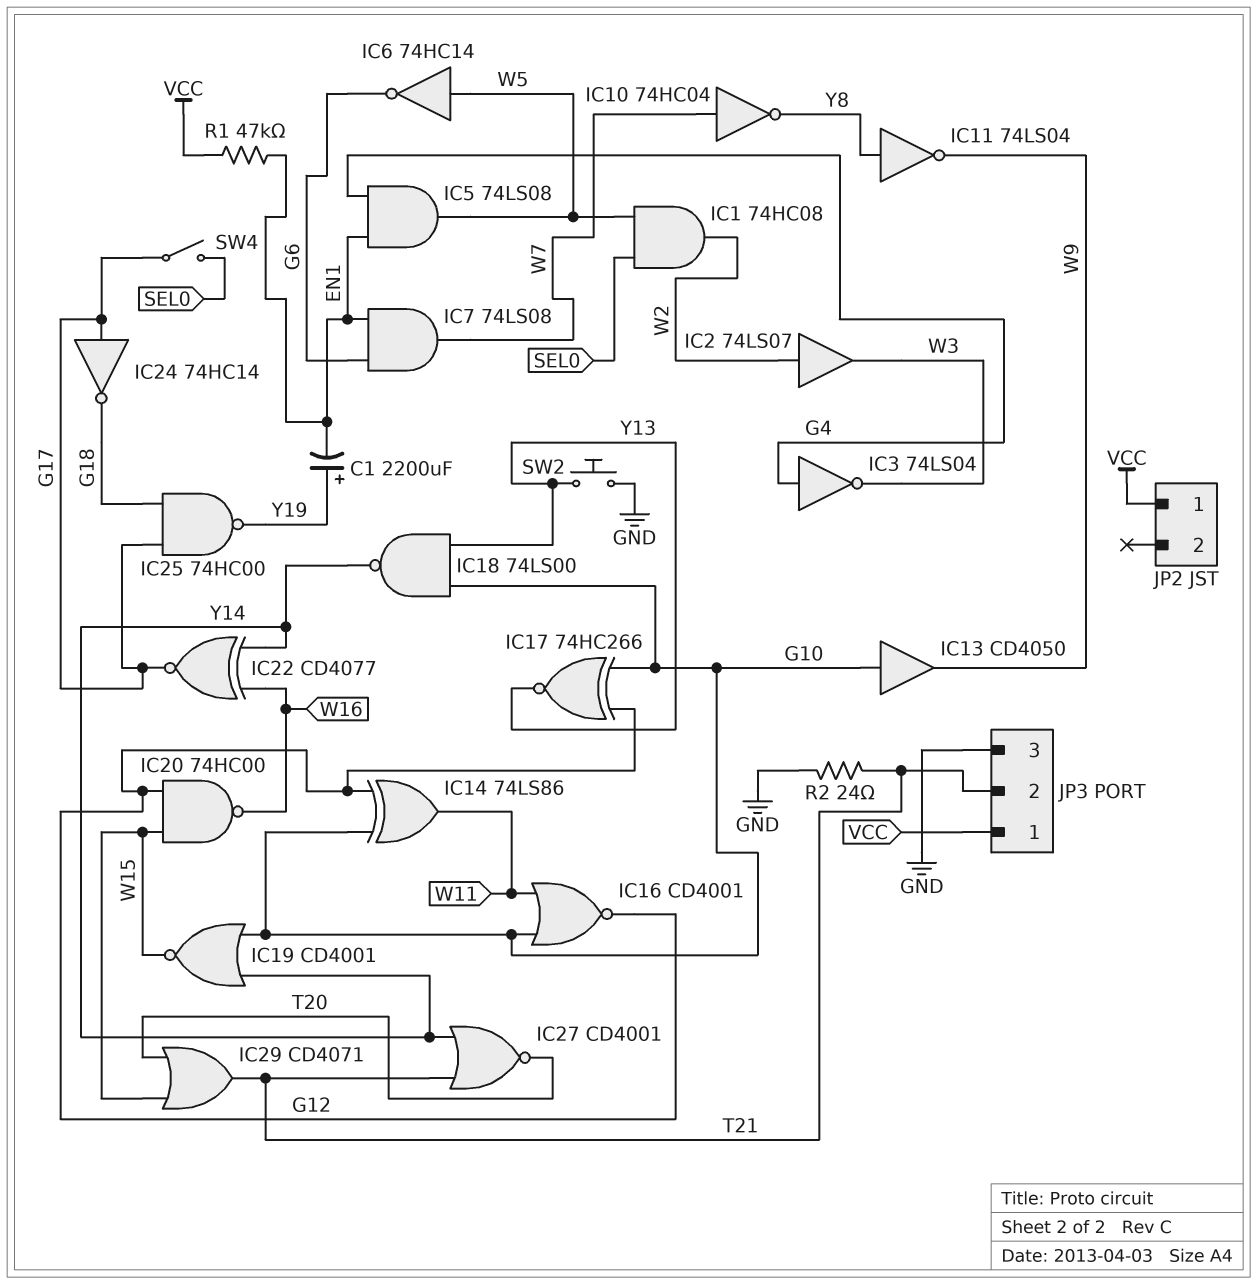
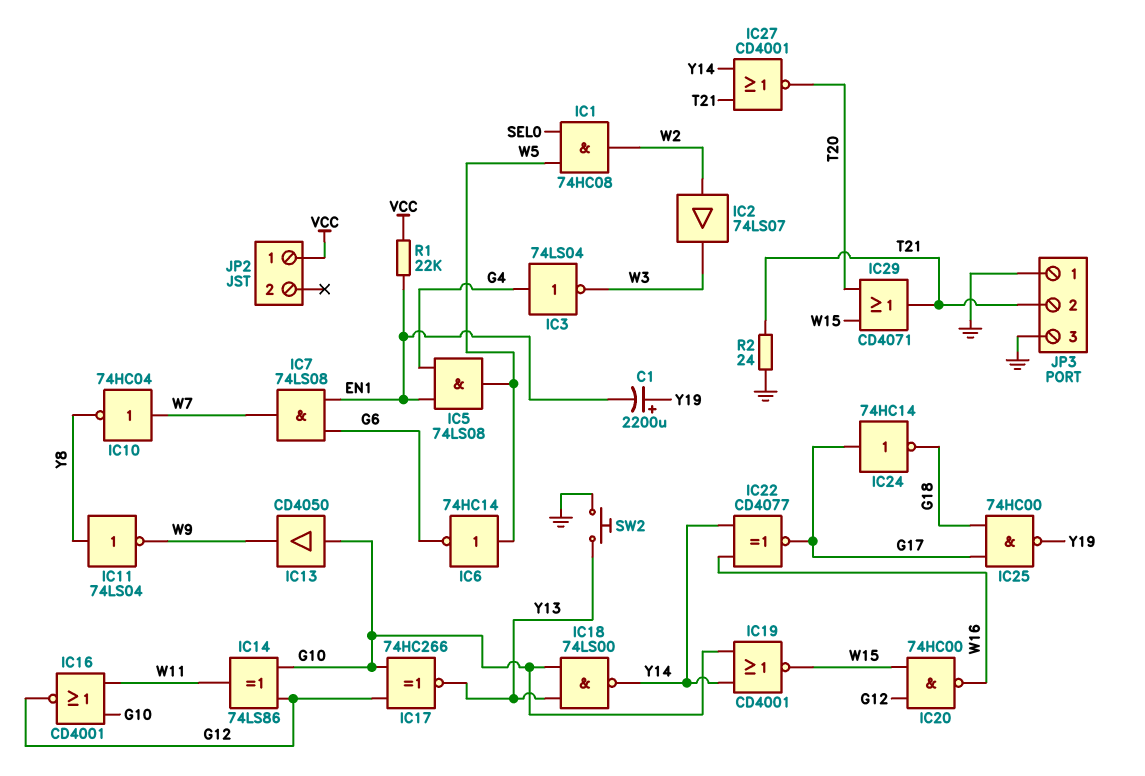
JP3 pin 1: VCC -> GND
R1: 47k (EN1, VCC) -> 22k (EN1, VCC)
SW4: switch (G17, SEL0) -> none

